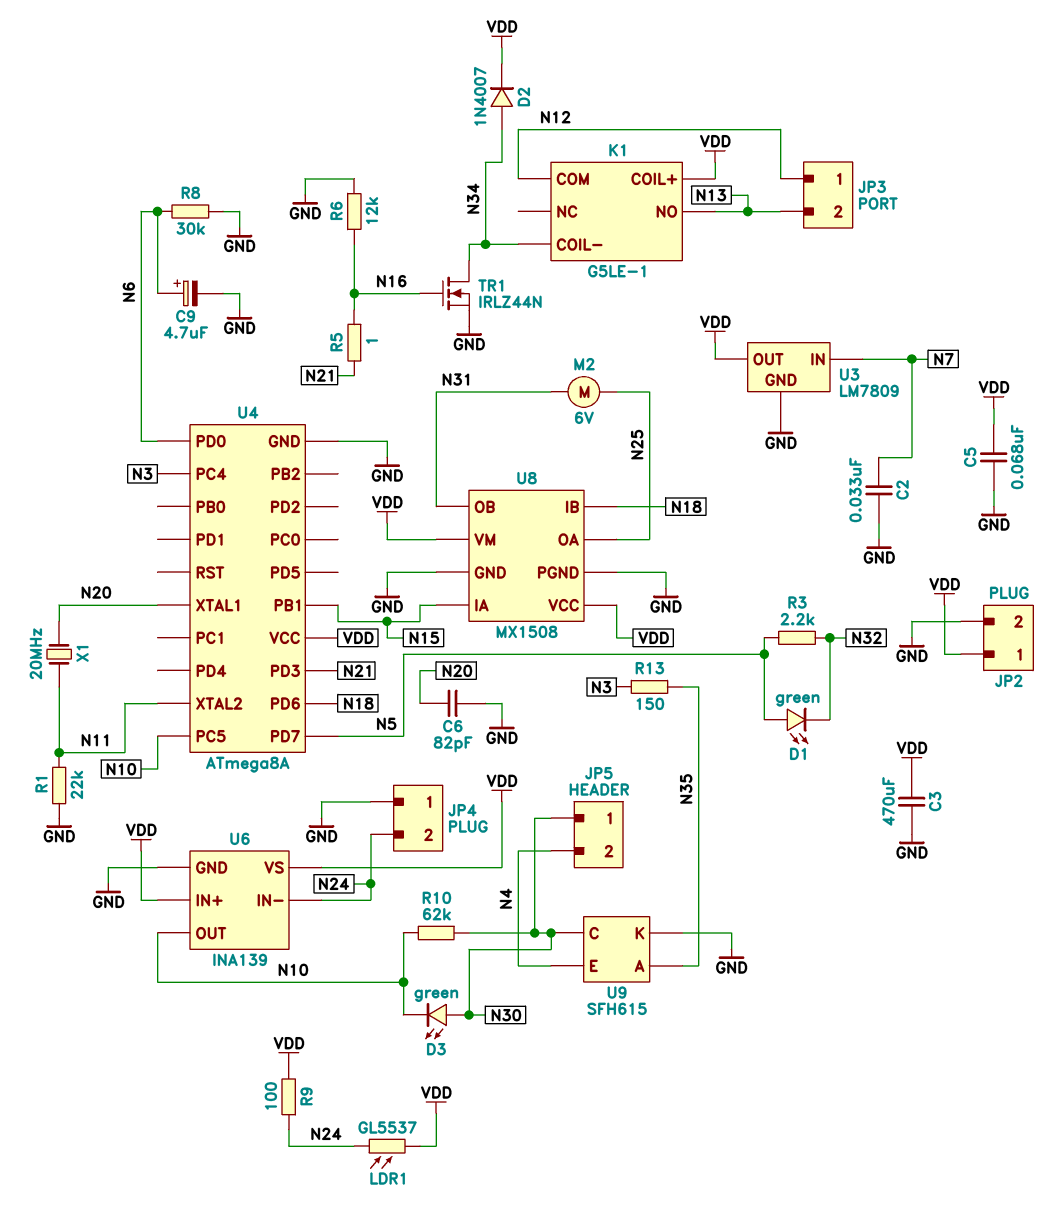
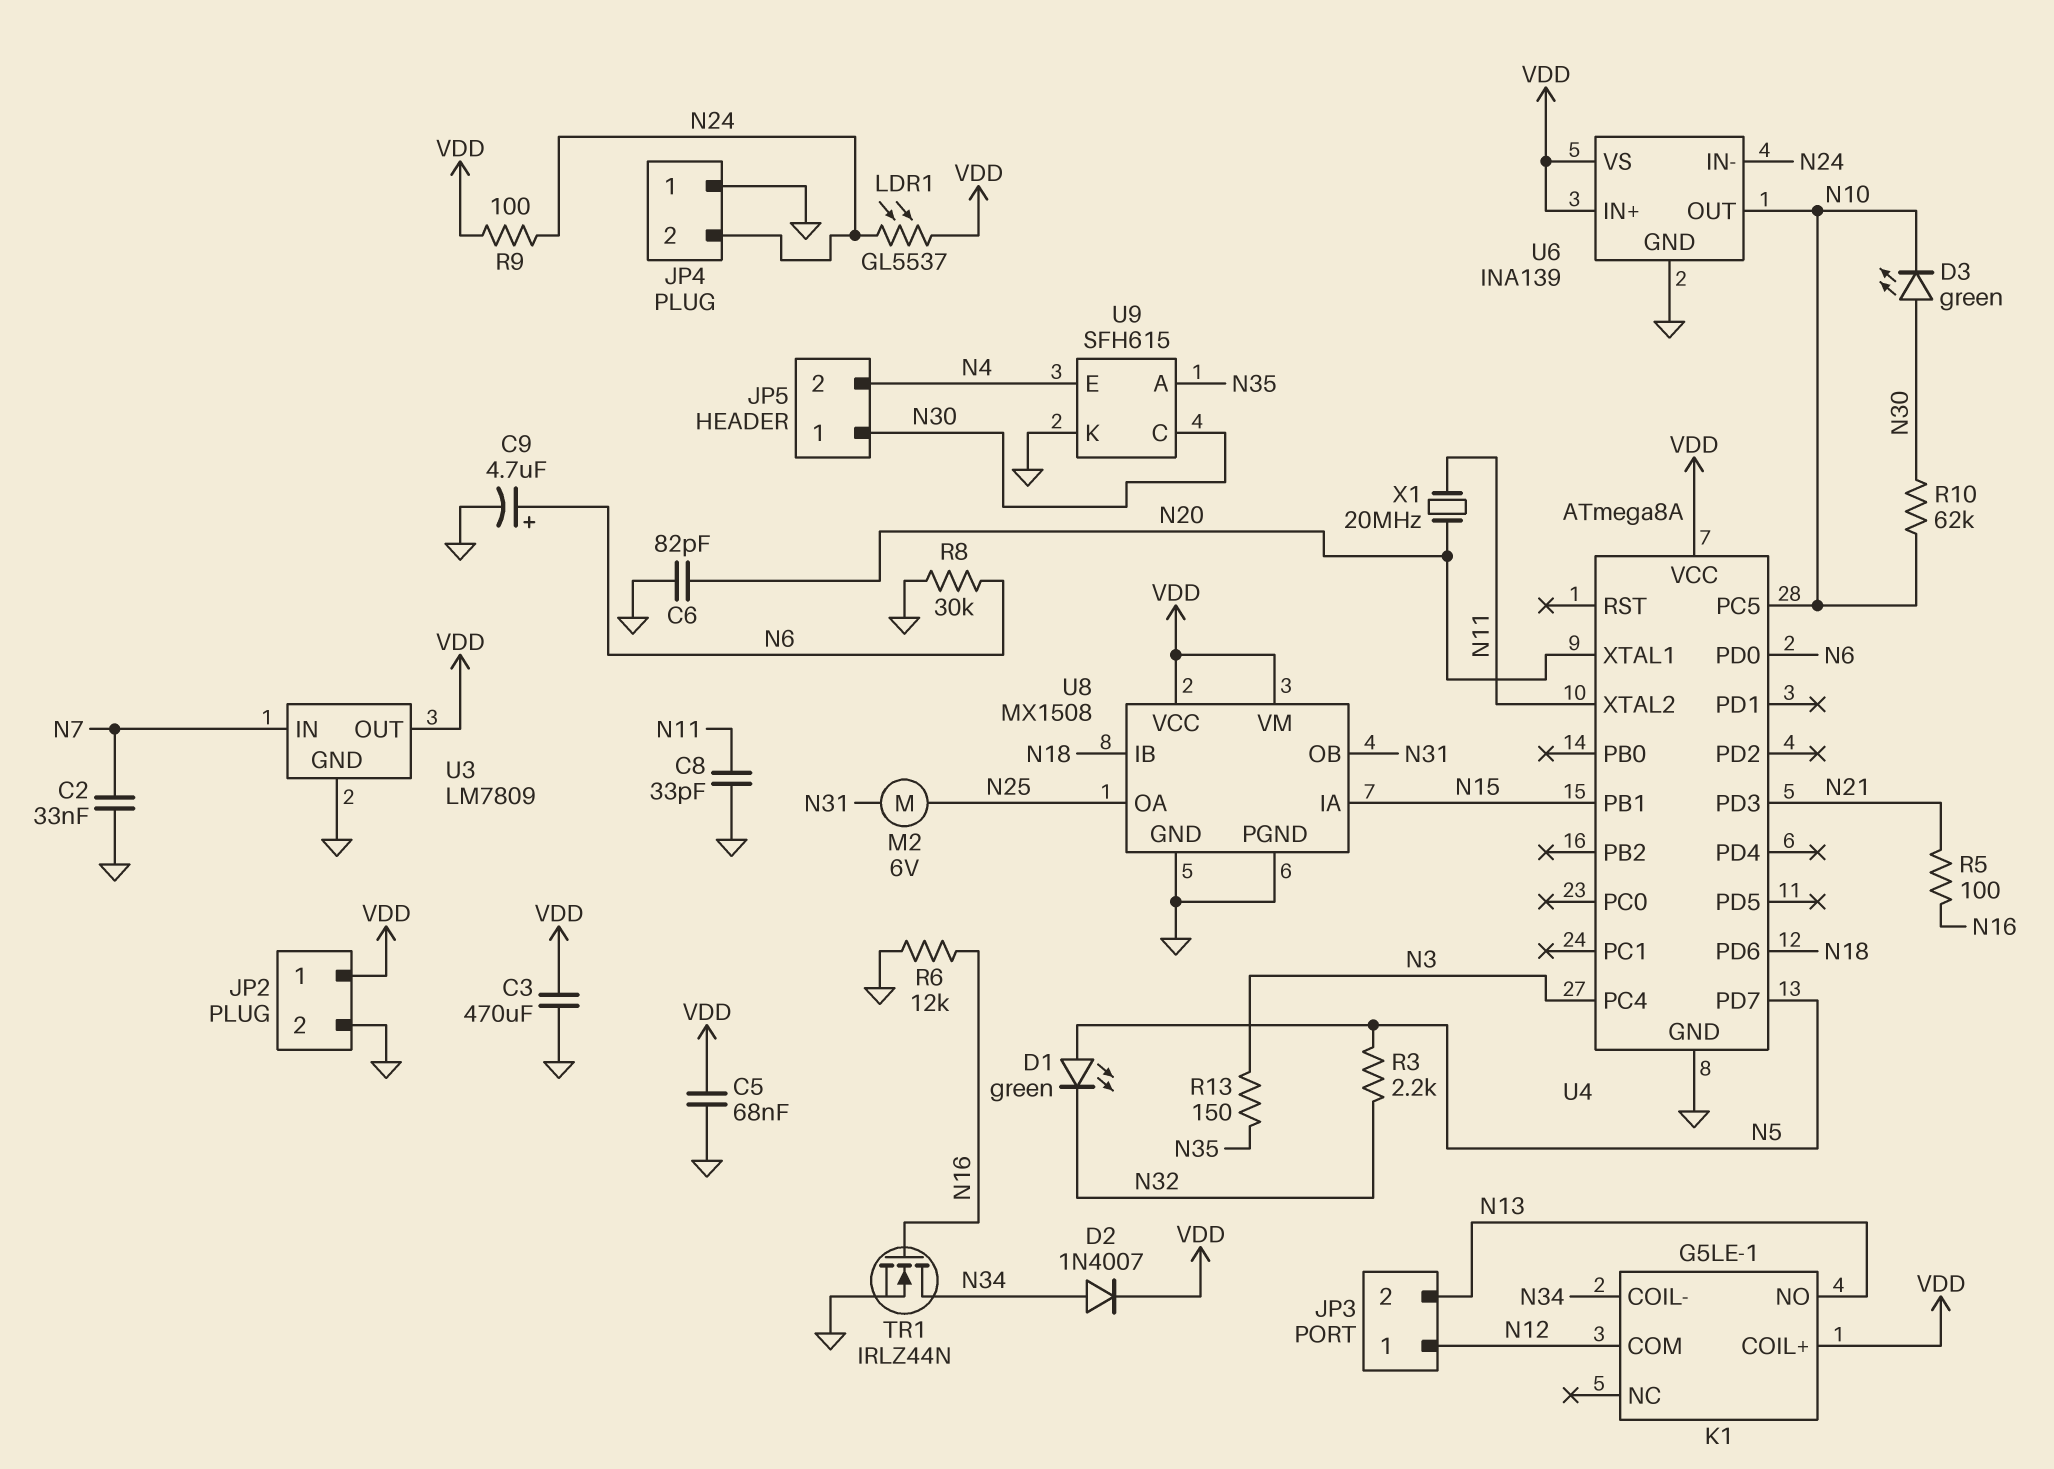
C8: none -> 33pF (GND, N11)
R1: 22k (GND, N11) -> none
R5: 1 (N16, N21) -> 100 (N16, N21)

